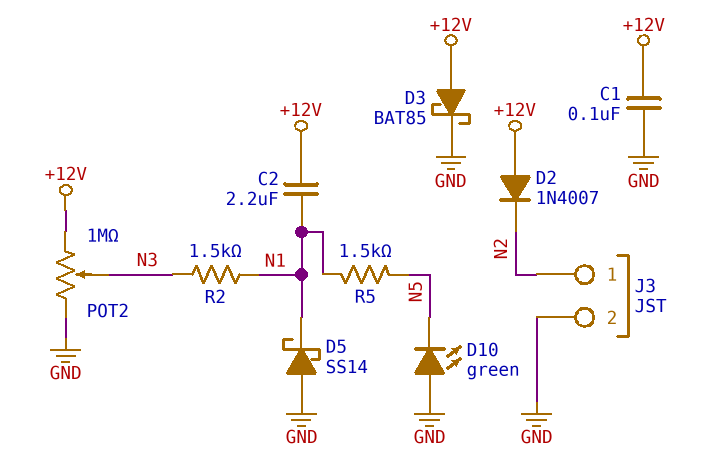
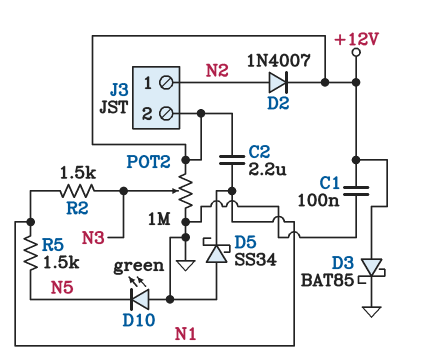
D2: diode 1N4007 (A +12V, K N2) -> diode 1N4007 (A N2, K +12V)
D5: schottky SS14 (A GND, K N1) -> schottky SS34 (A GND, K N1)
J3 pin 2: GND -> +12V

